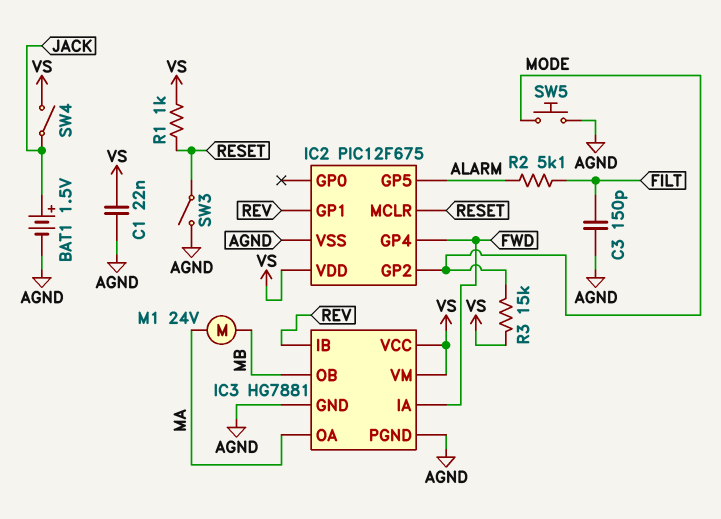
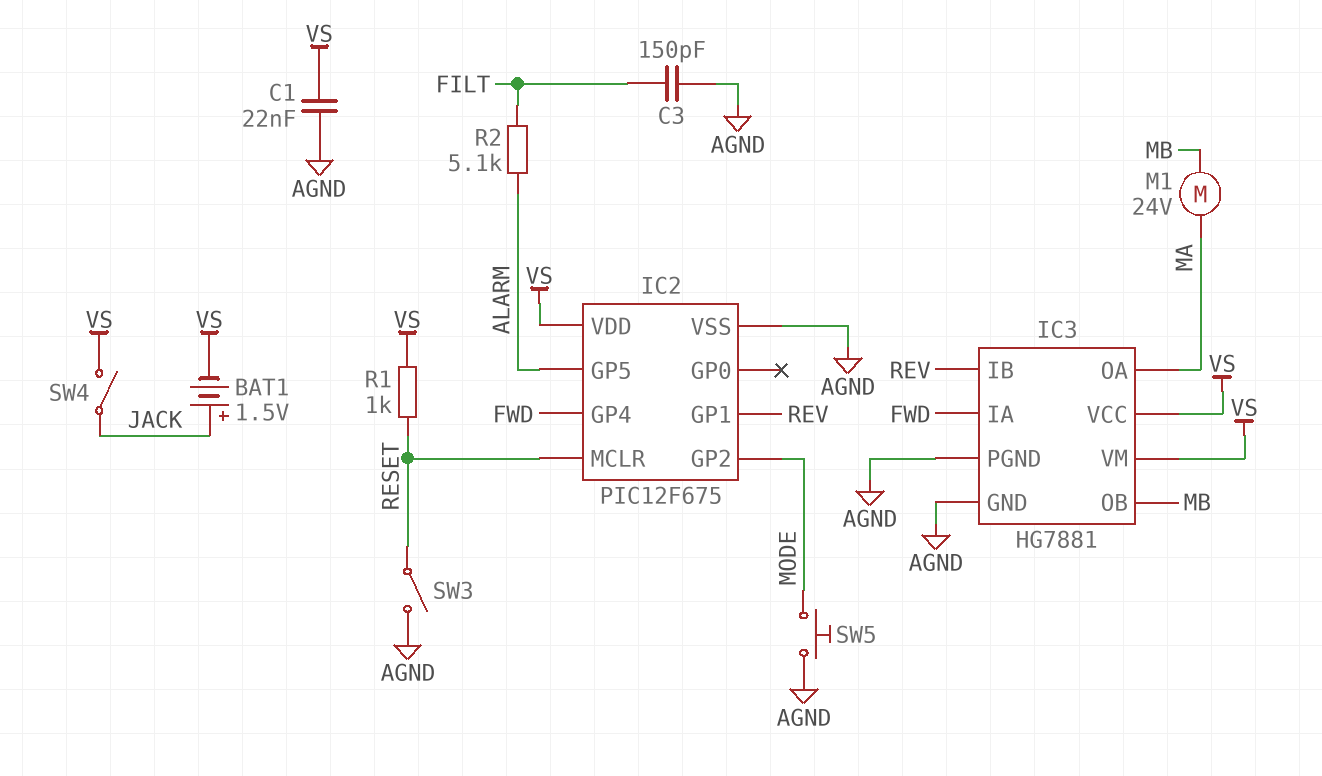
BAT1: 1.5V (plus JACK, minus AGND) -> 1.5V (plus JACK, minus VS)
R3: 15k (MODE, VS) -> none

